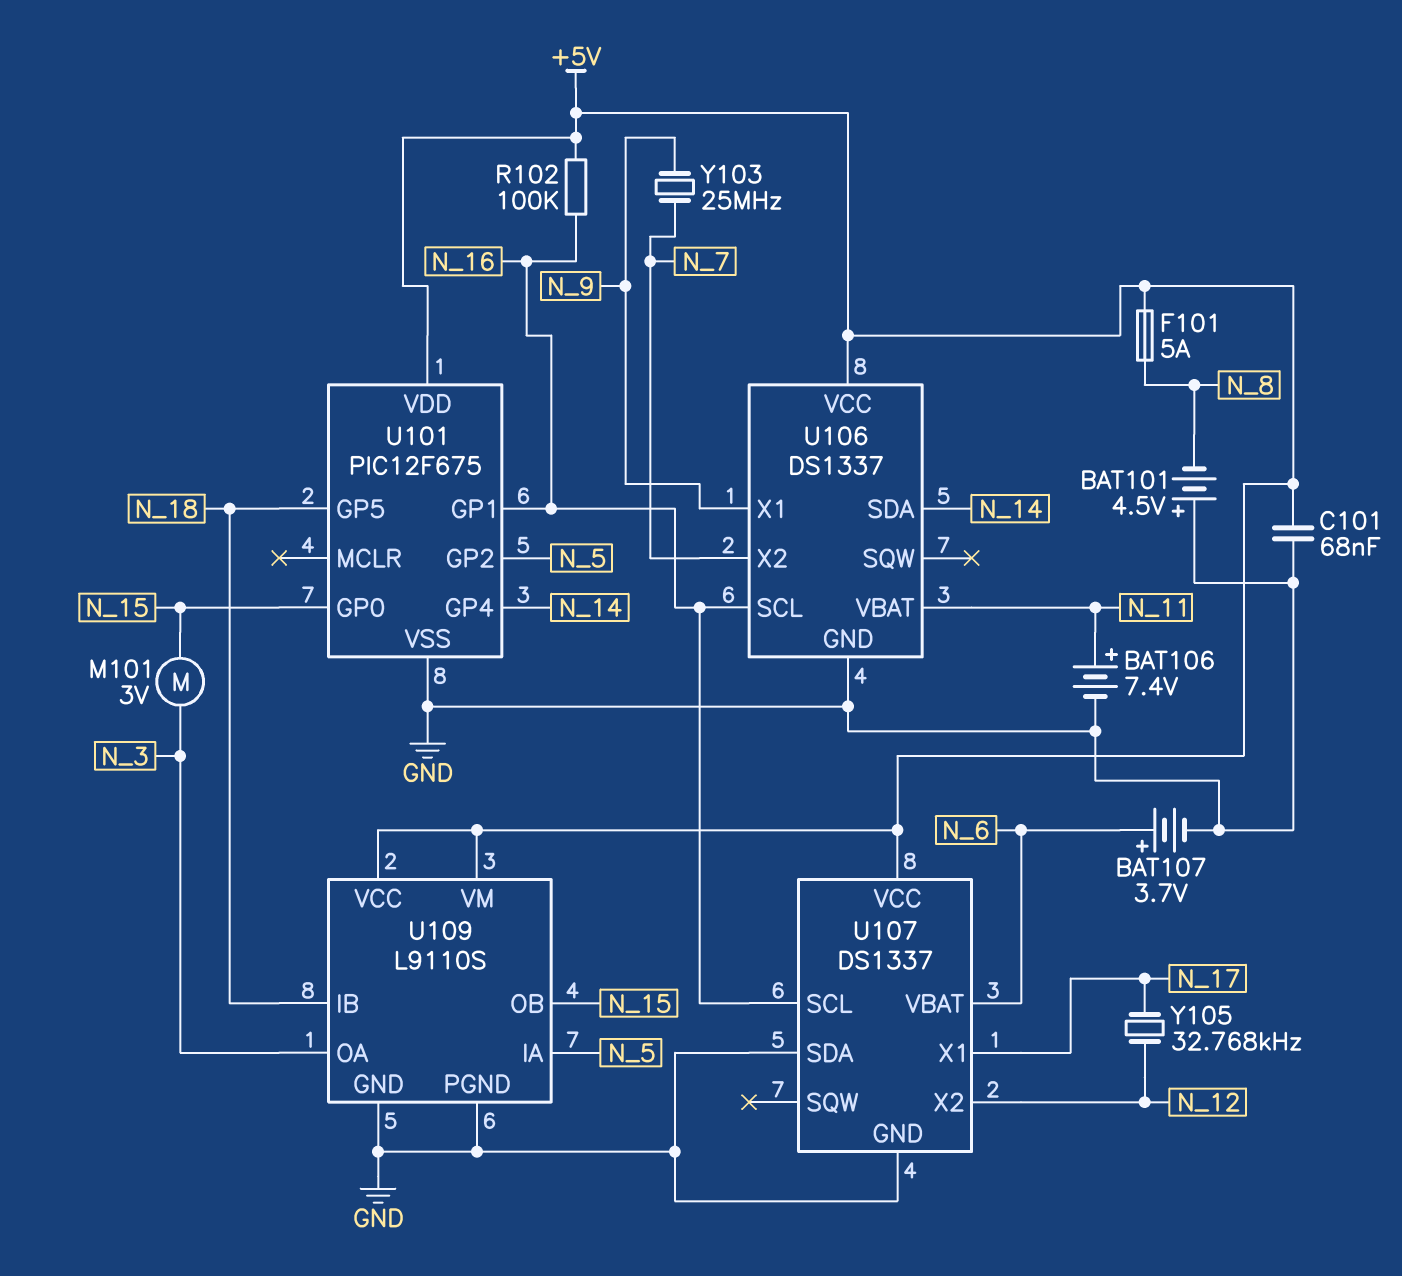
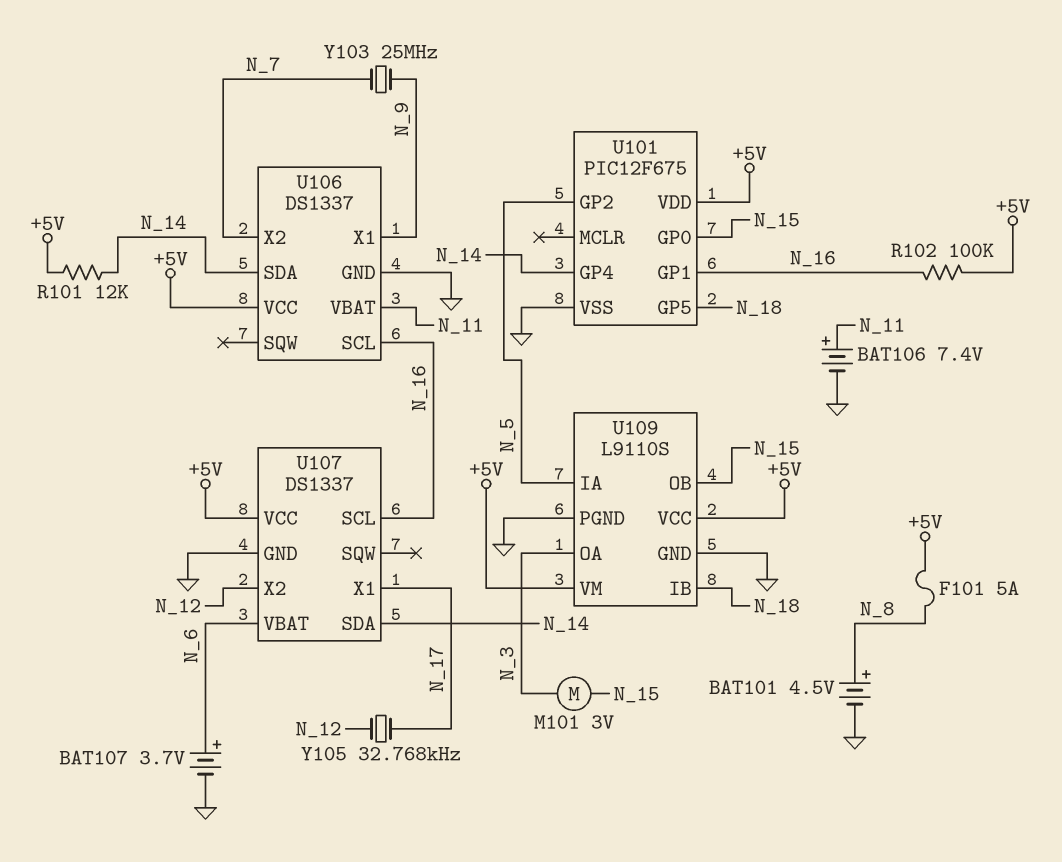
BAT101: 4.5V (plus GND, minus N_8) -> 4.5V (plus N_8, minus GND)
C101: 68nF (+5V, GND) -> none
R101: none -> 12k (+5V, N_14)
U107 pin SDA: GND -> N_14

